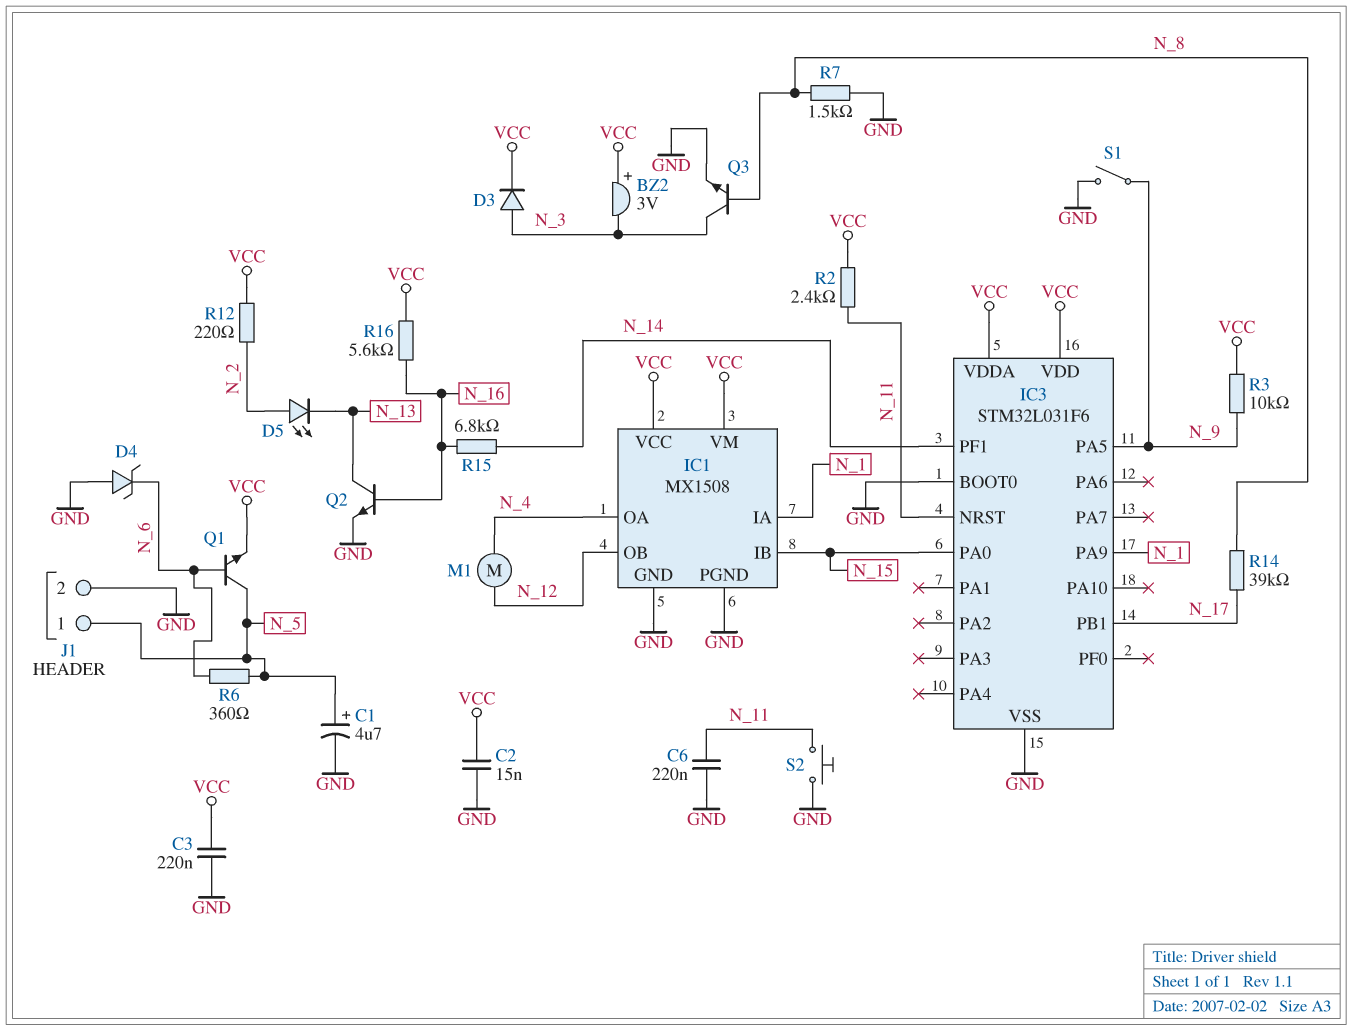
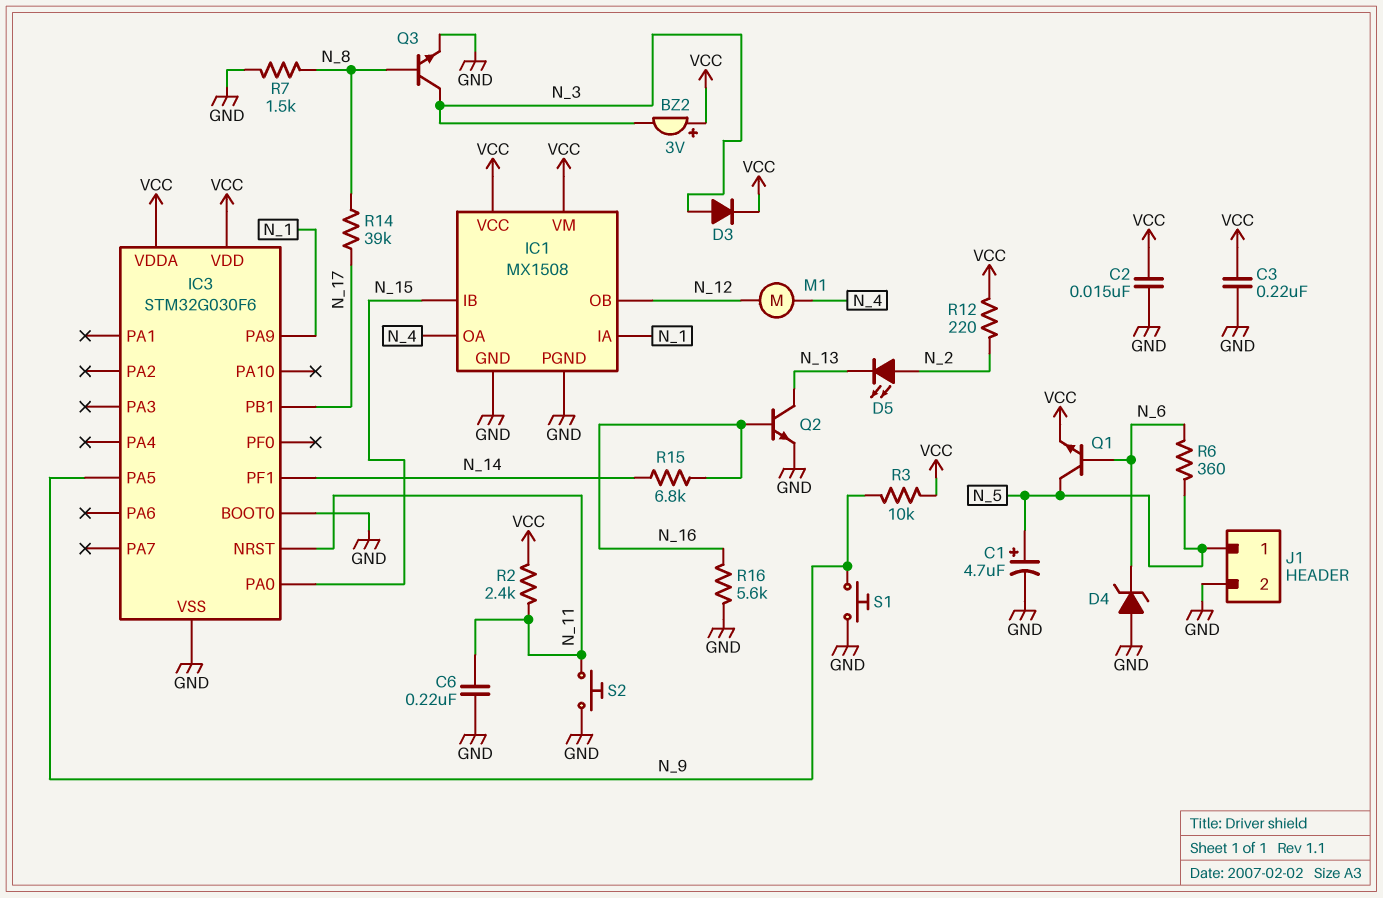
IC3: STM32L031F6 -> STM32G030F6
R16: 5.6k (N_16, VCC) -> 5.6k (GND, N_16)
S1: switch (GND, N_9) -> button (GND, N_9)

